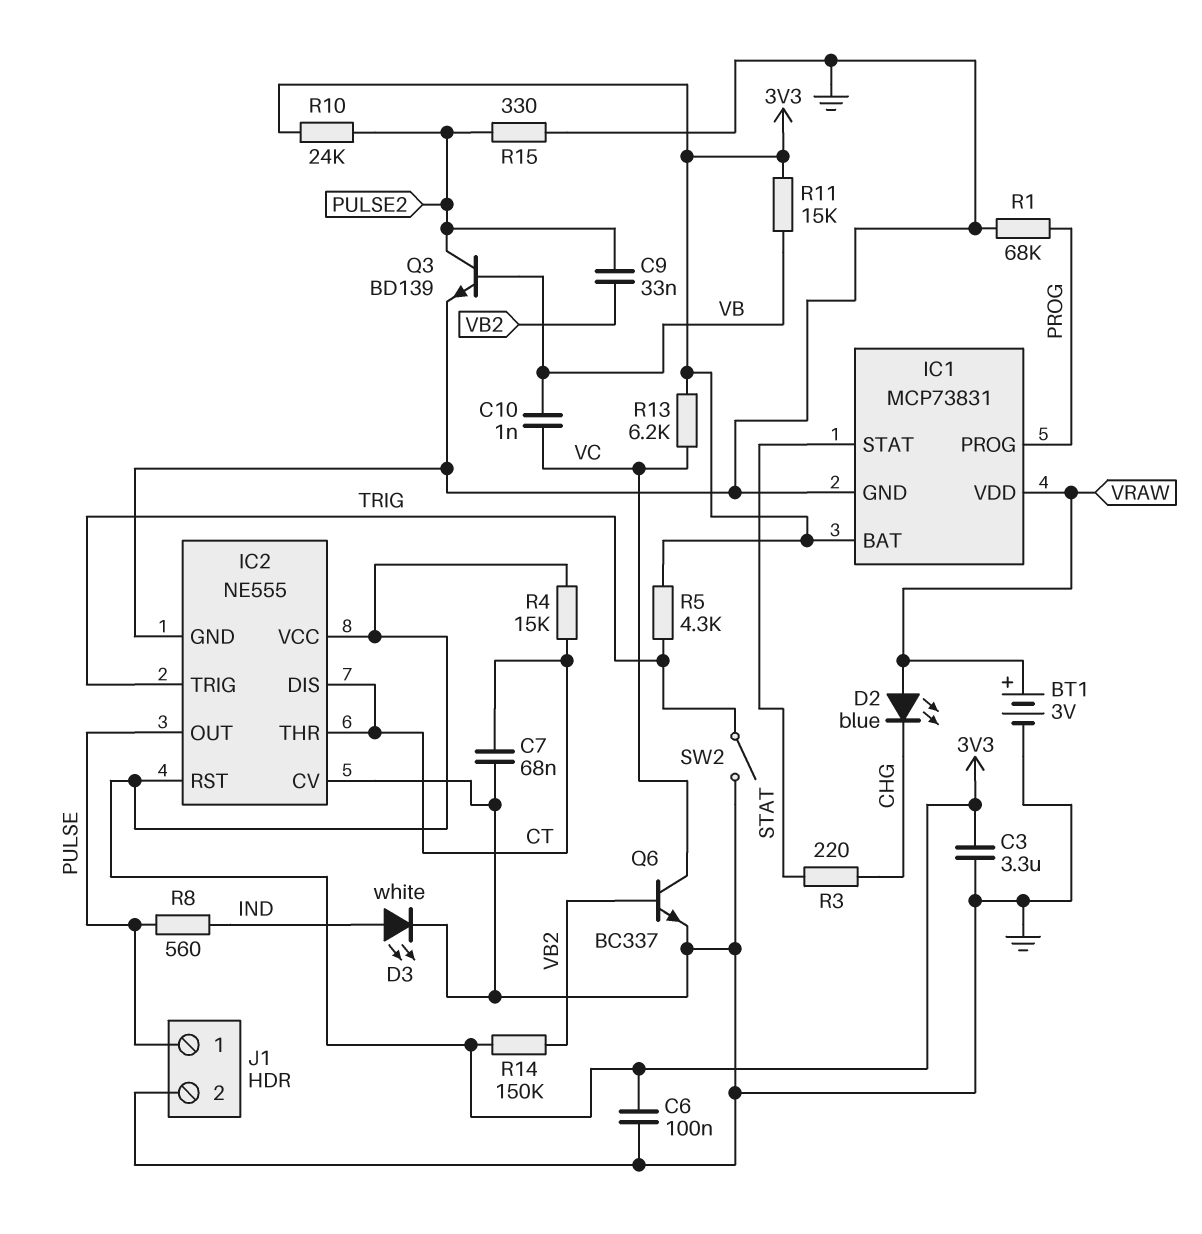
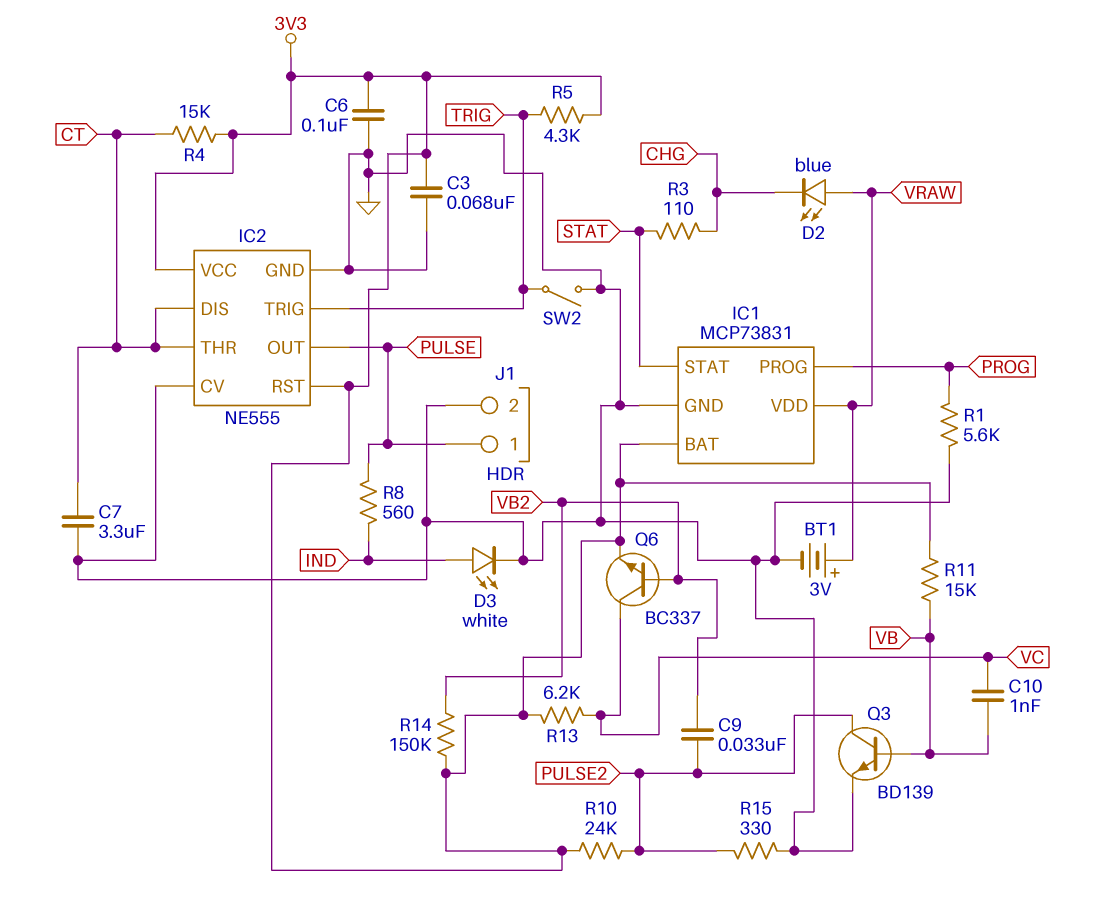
C3: 3.3uF (3V3, GND) -> 68nF (3V3, GND)
C7: 68nF (CT, GND) -> 3.3uF (CT, GND)
Q6: NPN BC337 (B VB2, C VC, E GND) -> NPN BC337 (B VB2, C VC, E 3V3)
R1: 68k (GND, PROG) -> 5.6k (GND, PROG)
R3: 220 (CHG, STAT) -> 110 (CHG, STAT)

